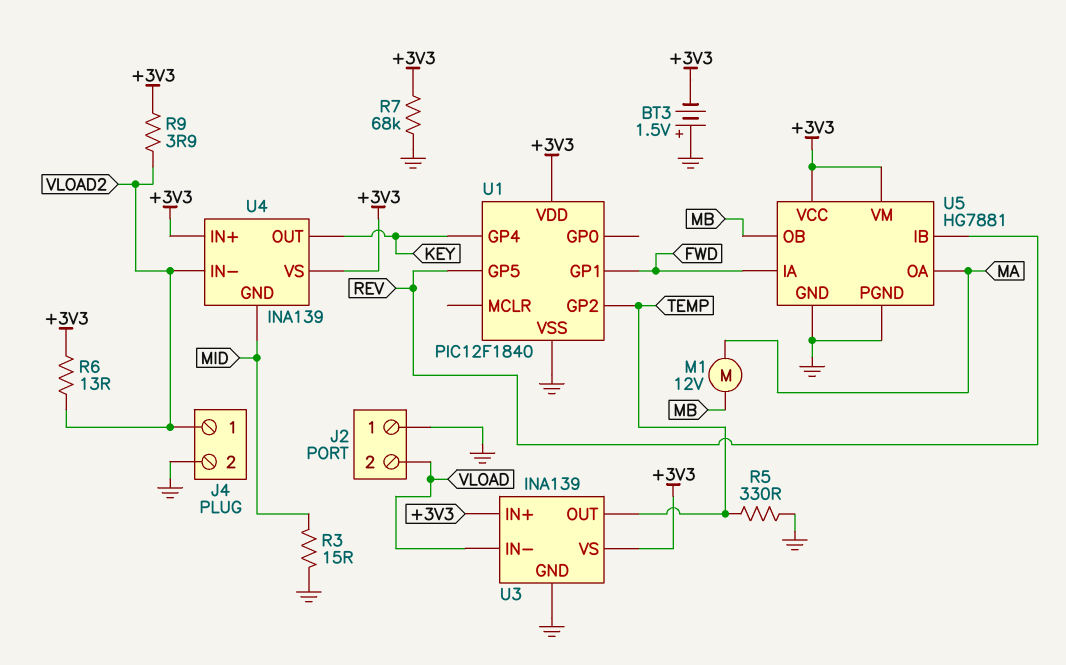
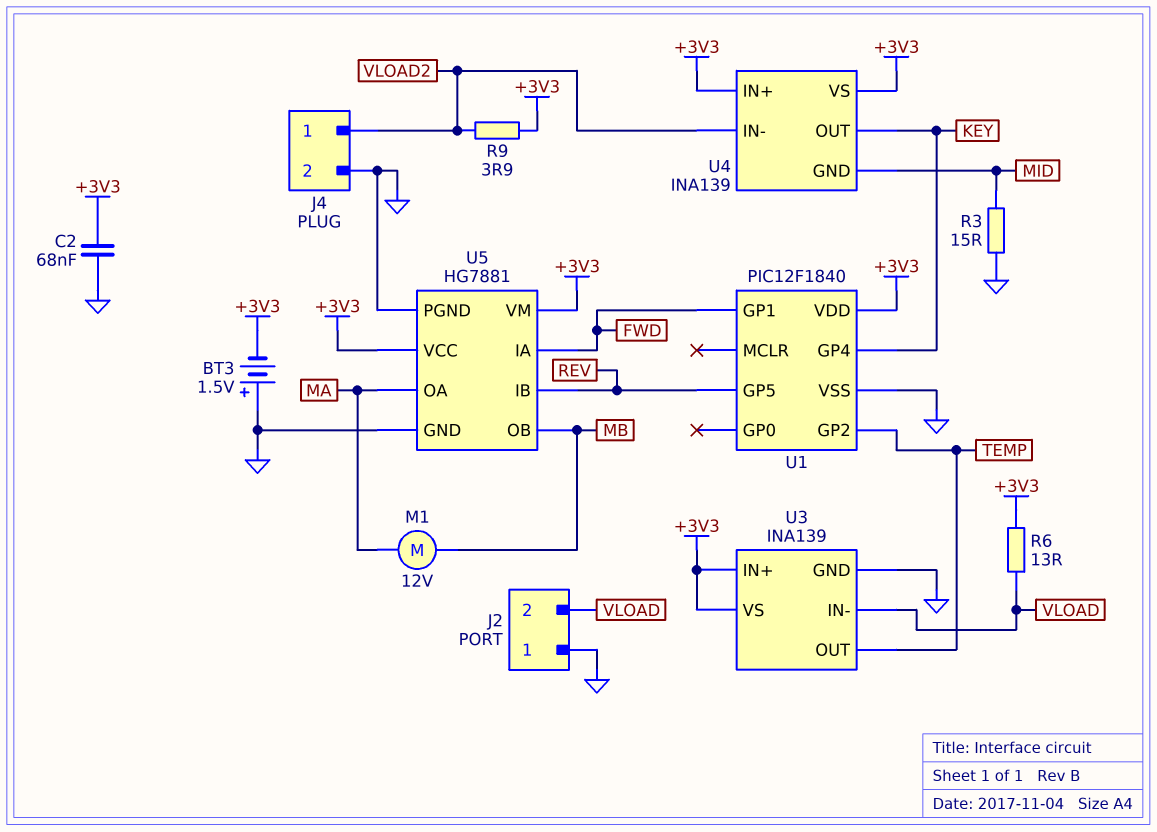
C2: none -> 68nF (+3V3, GND)
R5: 330 (GND, TEMP) -> none
R6: 13 (+3V3, VLOAD2) -> 13 (+3V3, VLOAD)
R7: 68k (+3V3, GND) -> none

